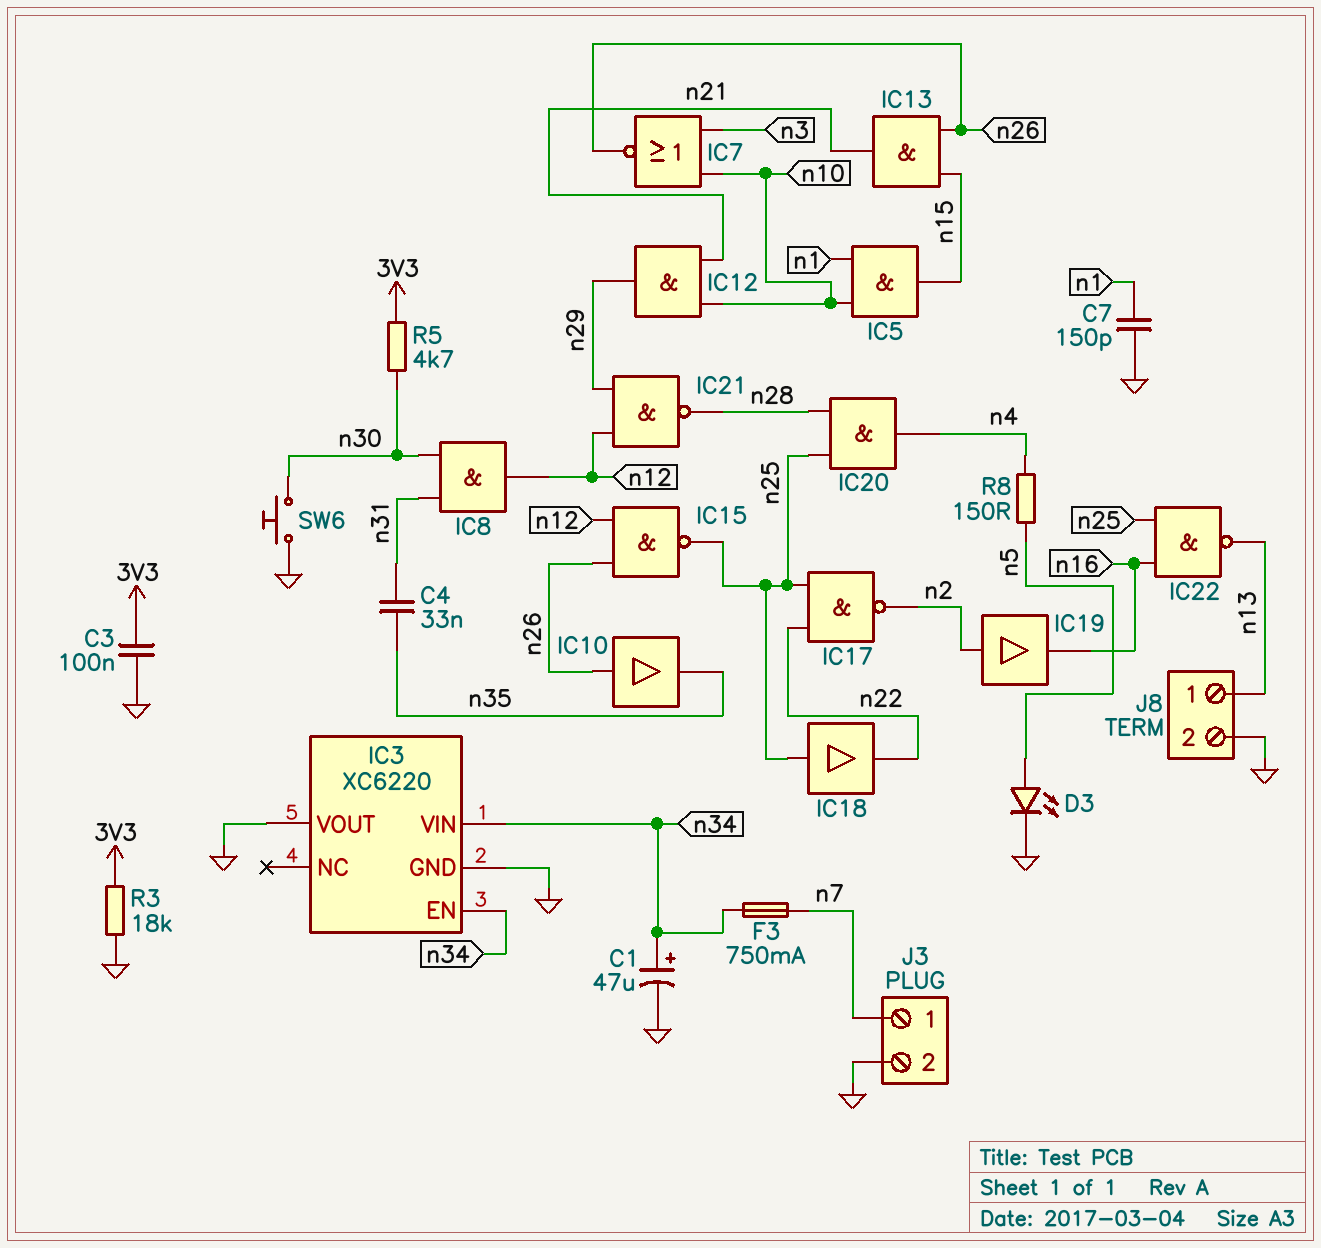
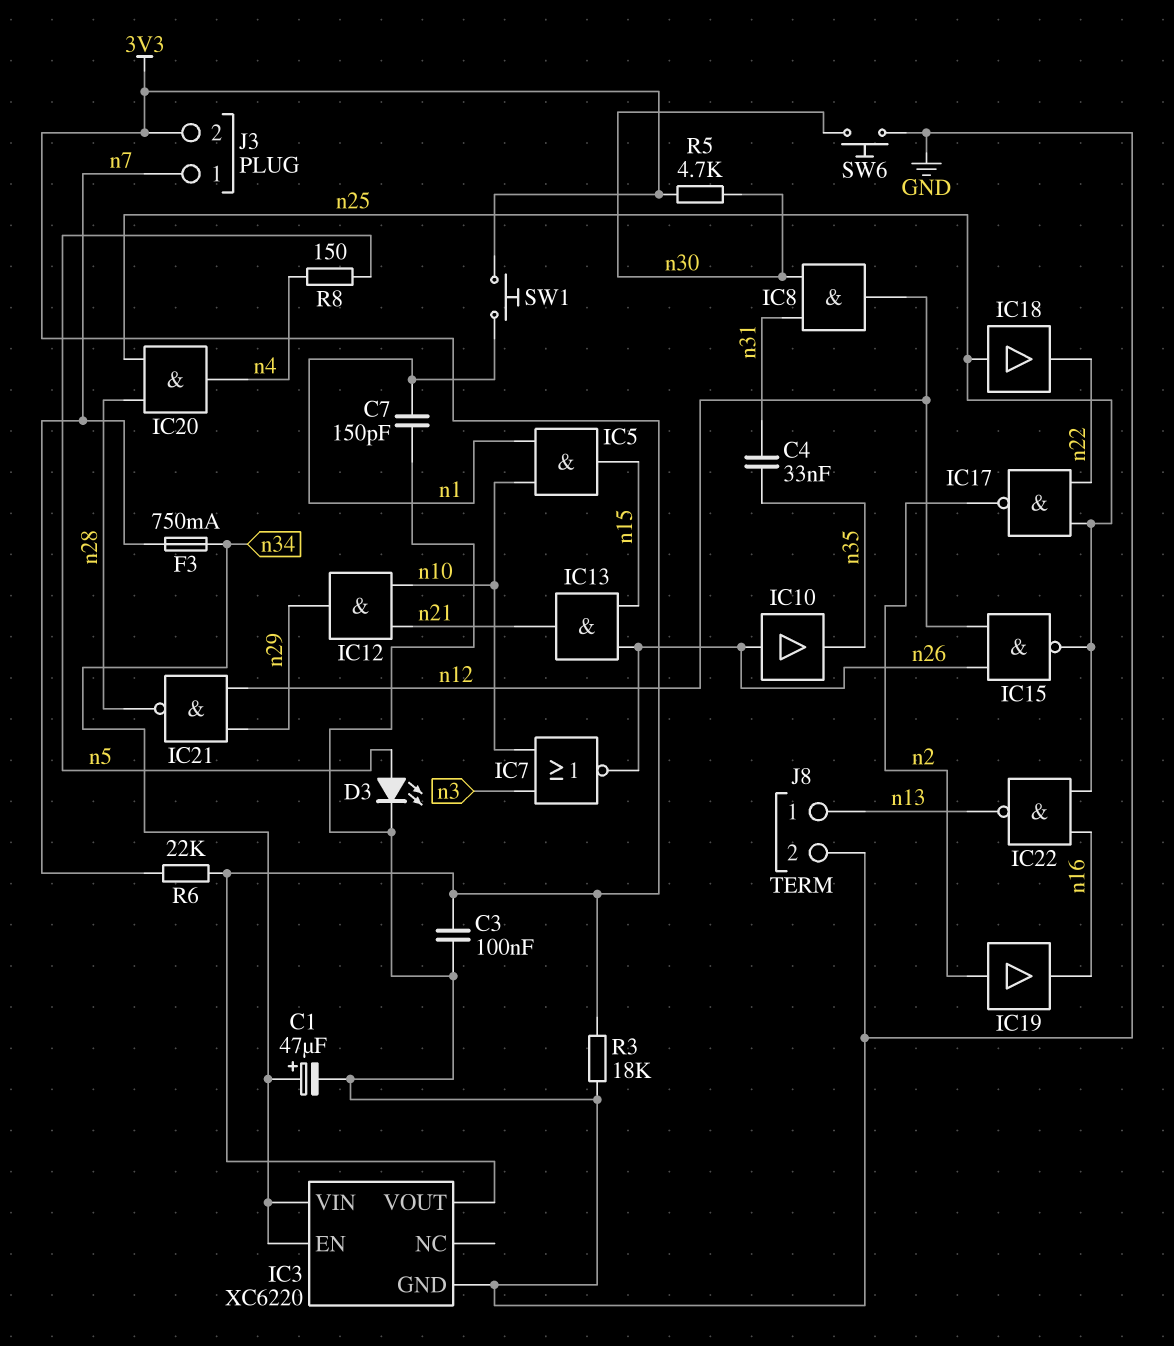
IC3 pin VOUT: GND -> 3V3
J3 pin 2: GND -> 3V3
R6: none -> 22k (3V3, n7)
SW1: none -> button (3V3, n1)

